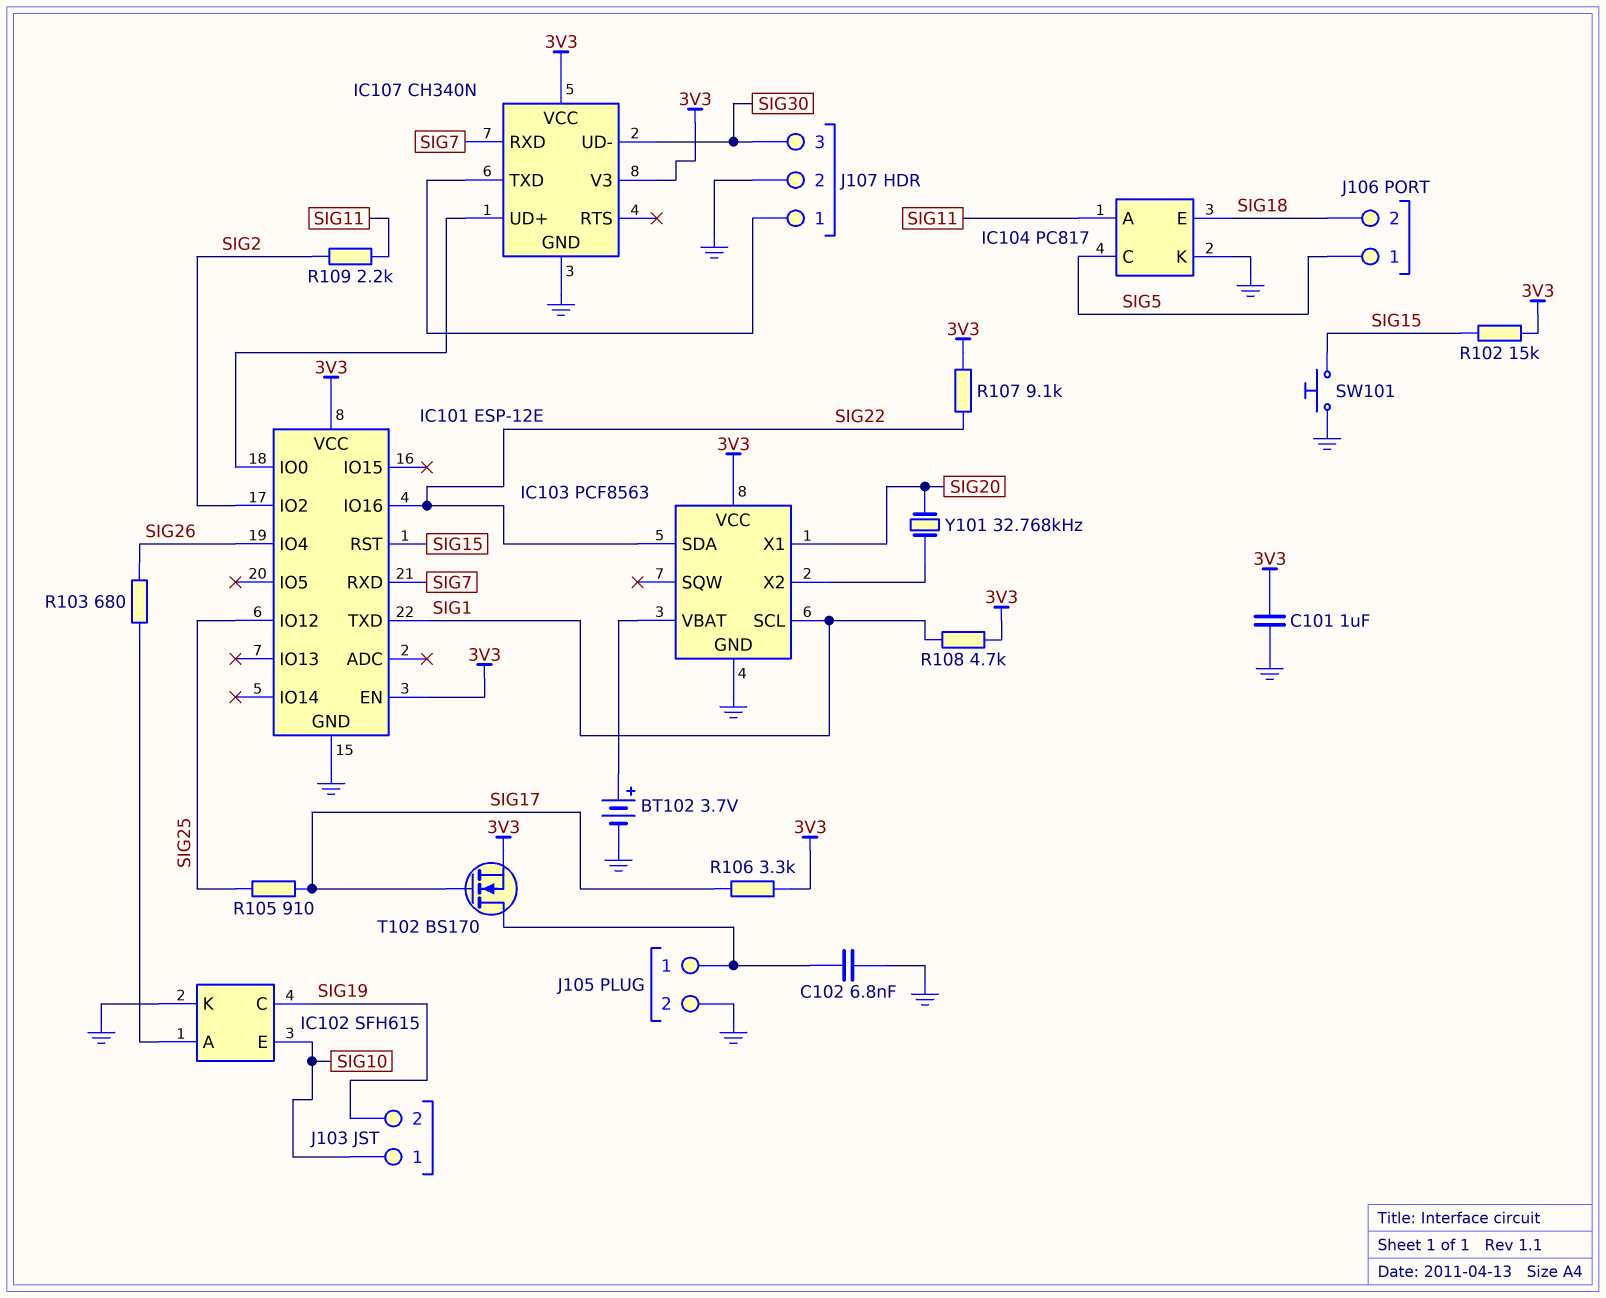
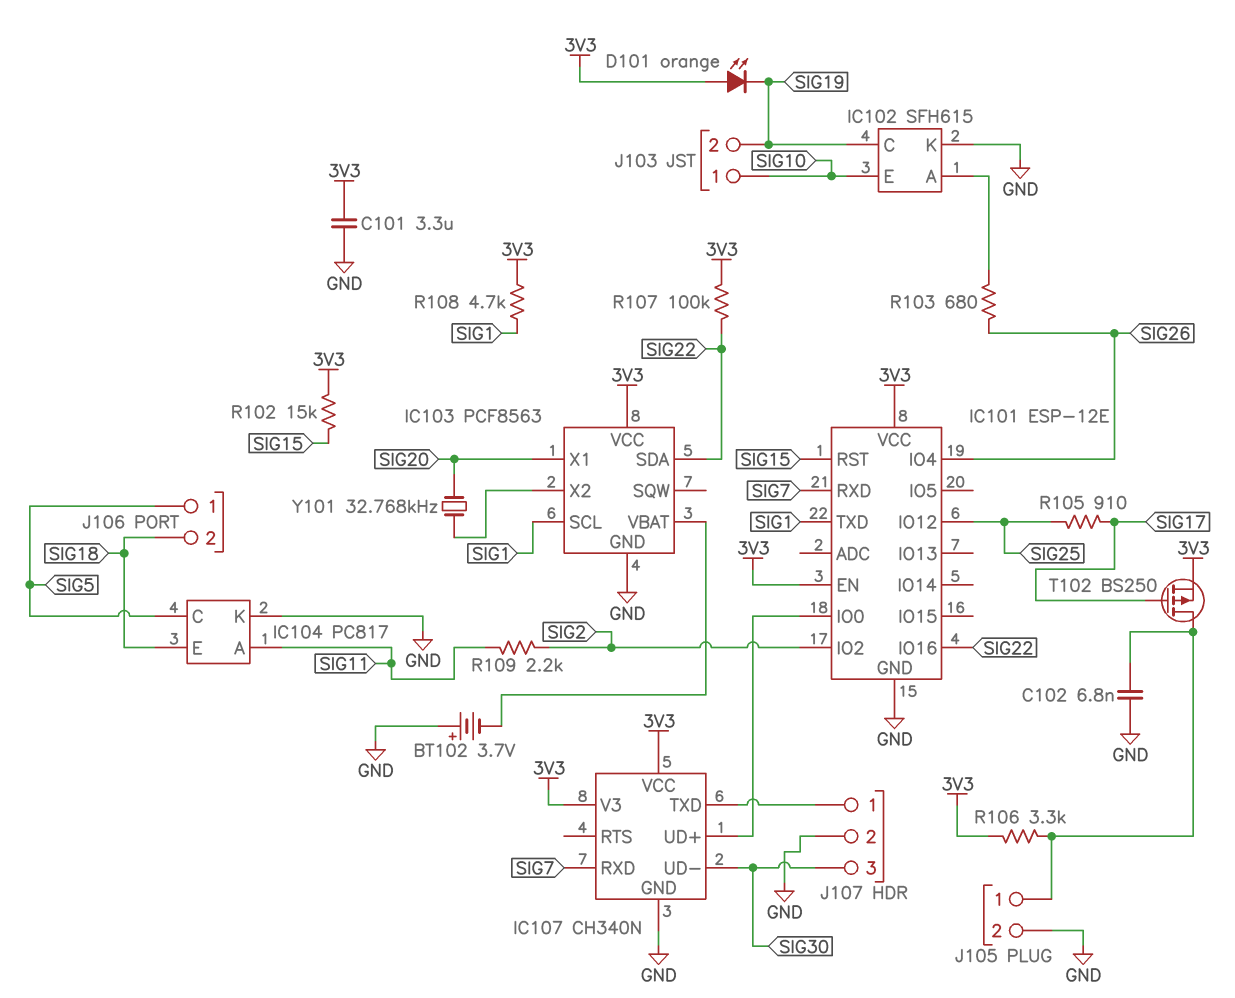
BT102: 3.7V (plus IC103/VBAT, minus GND) -> 3.7V (plus GND, minus IC103/VBAT)
C101: 1uF (3V3, GND) -> 3.3uF (3V3, GND)
D101: none -> LED orange (A 3V3, K SIG19)
R106: 3.3k (3V3, SIG17) -> 3.3k (3V3, J105/1)
R107: 9.1k (3V3, SIG22) -> 100k (3V3, SIG22)
SW101: button (GND, SIG15) -> none
T102: NMOS BS170 (G SIG17, D J105/1, S 3V3) -> PMOS BS250 (G SIG17, D J105/1, S 3V3)

